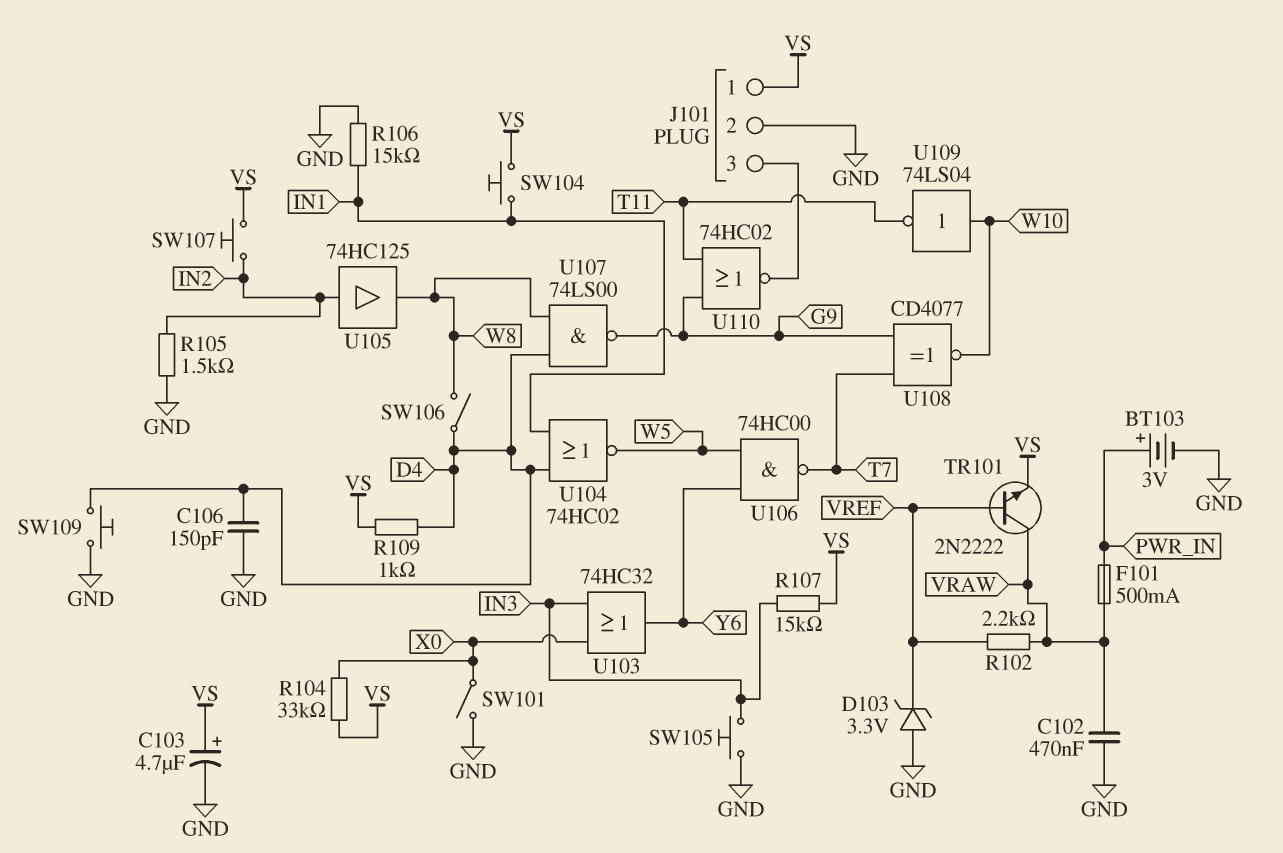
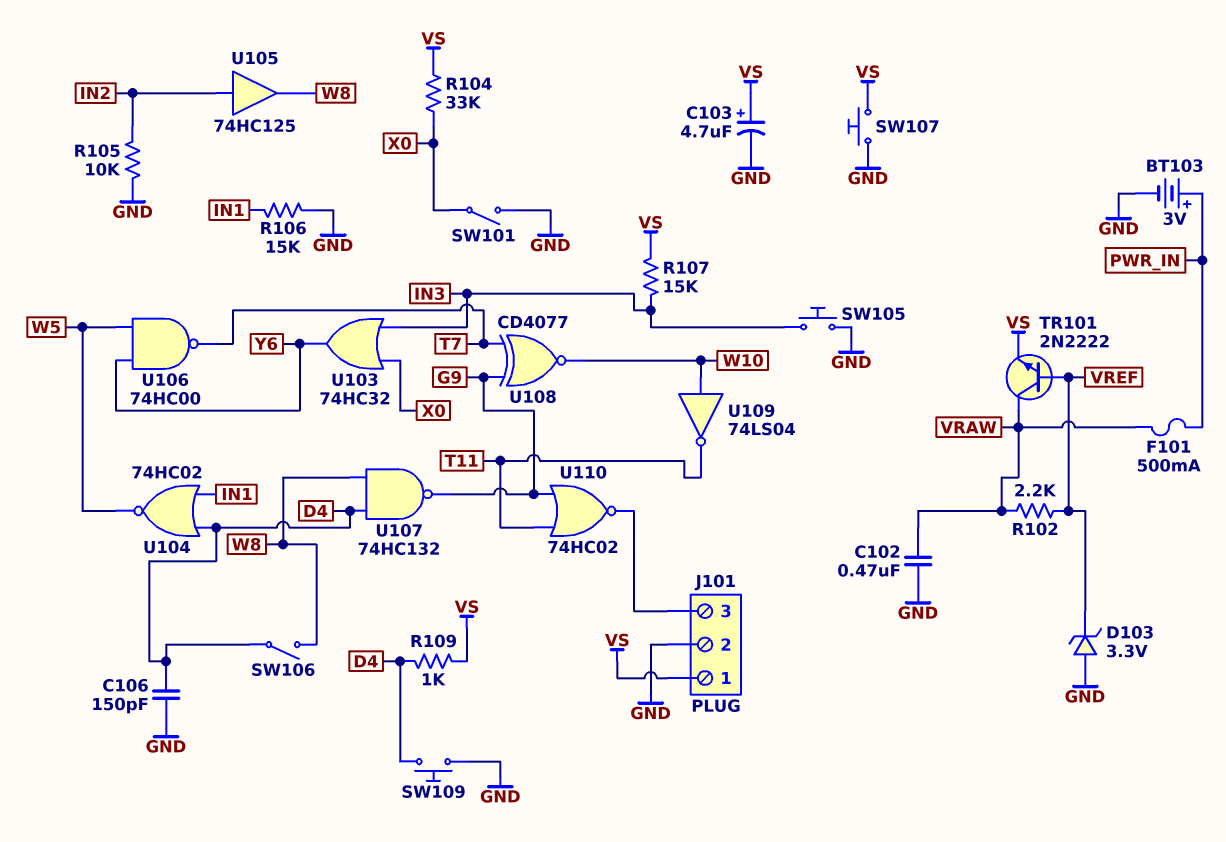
R105: 1.5k (GND, IN2) -> 10k (GND, IN2)
SW104: button (IN1, VS) -> none
SW107: button (IN2, VS) -> button (GND, VS)
U107: NAND 74LS00 (in D4, in W8, out G9) -> NAND 74HC132 (in D4, in W8, out G9)

